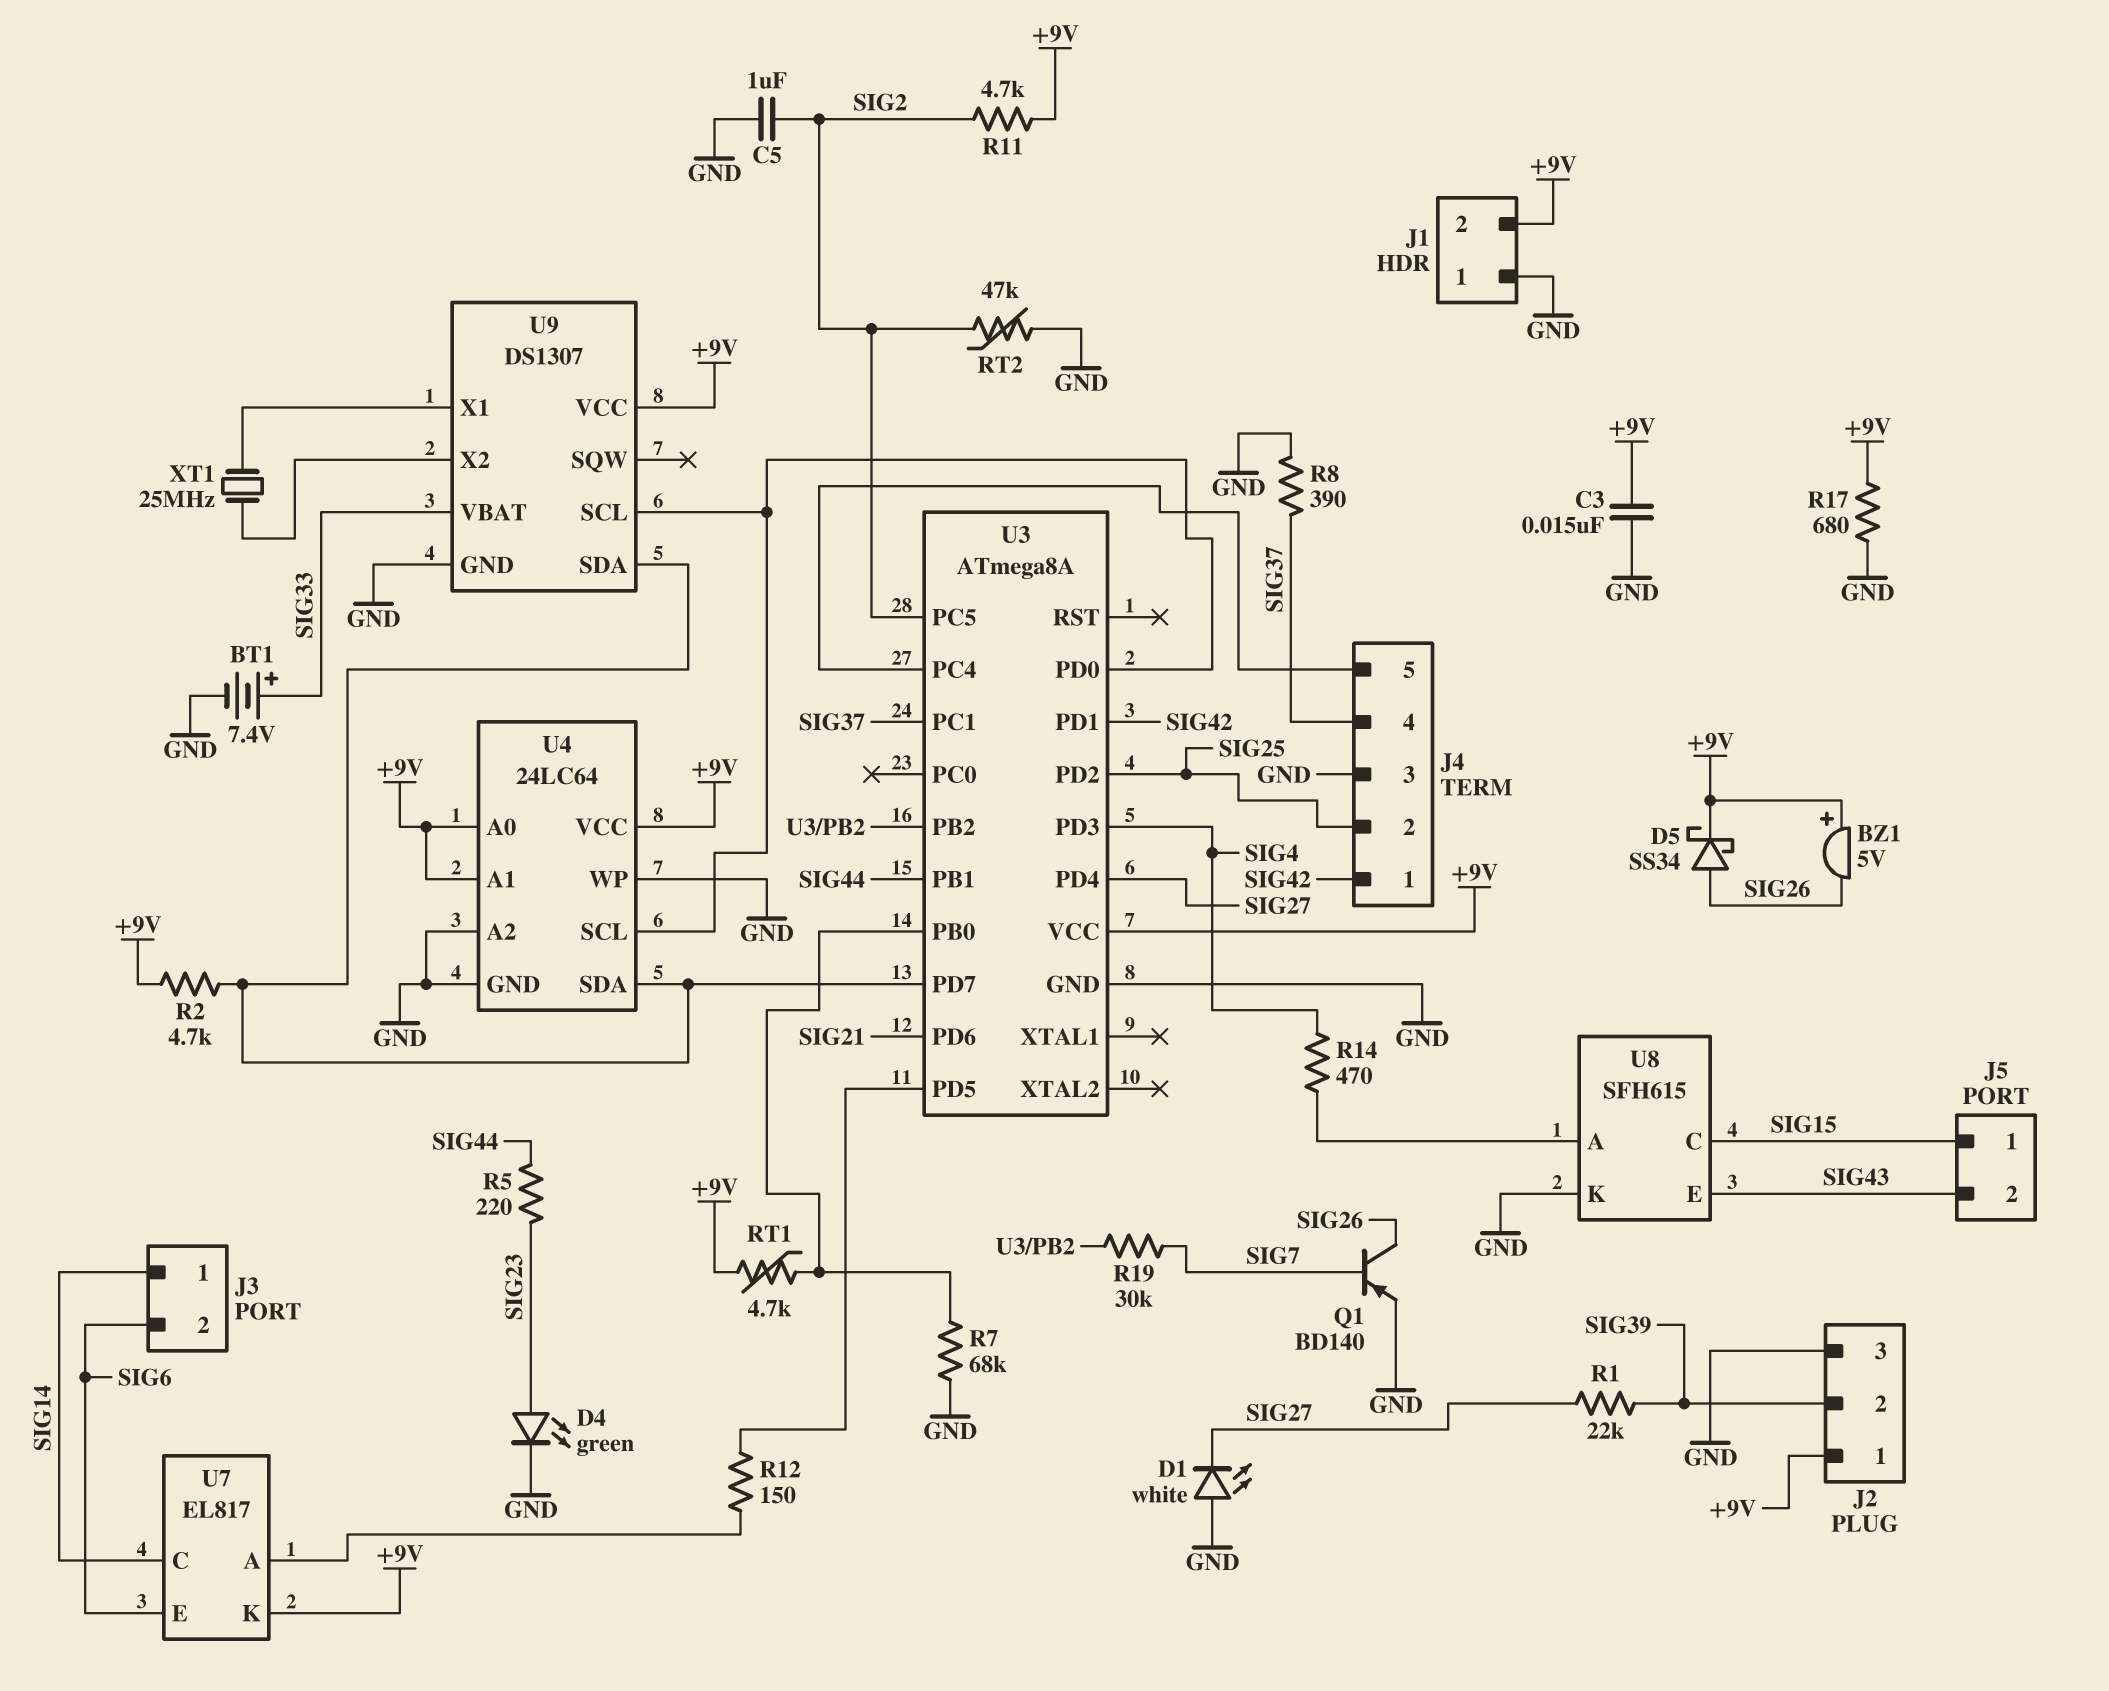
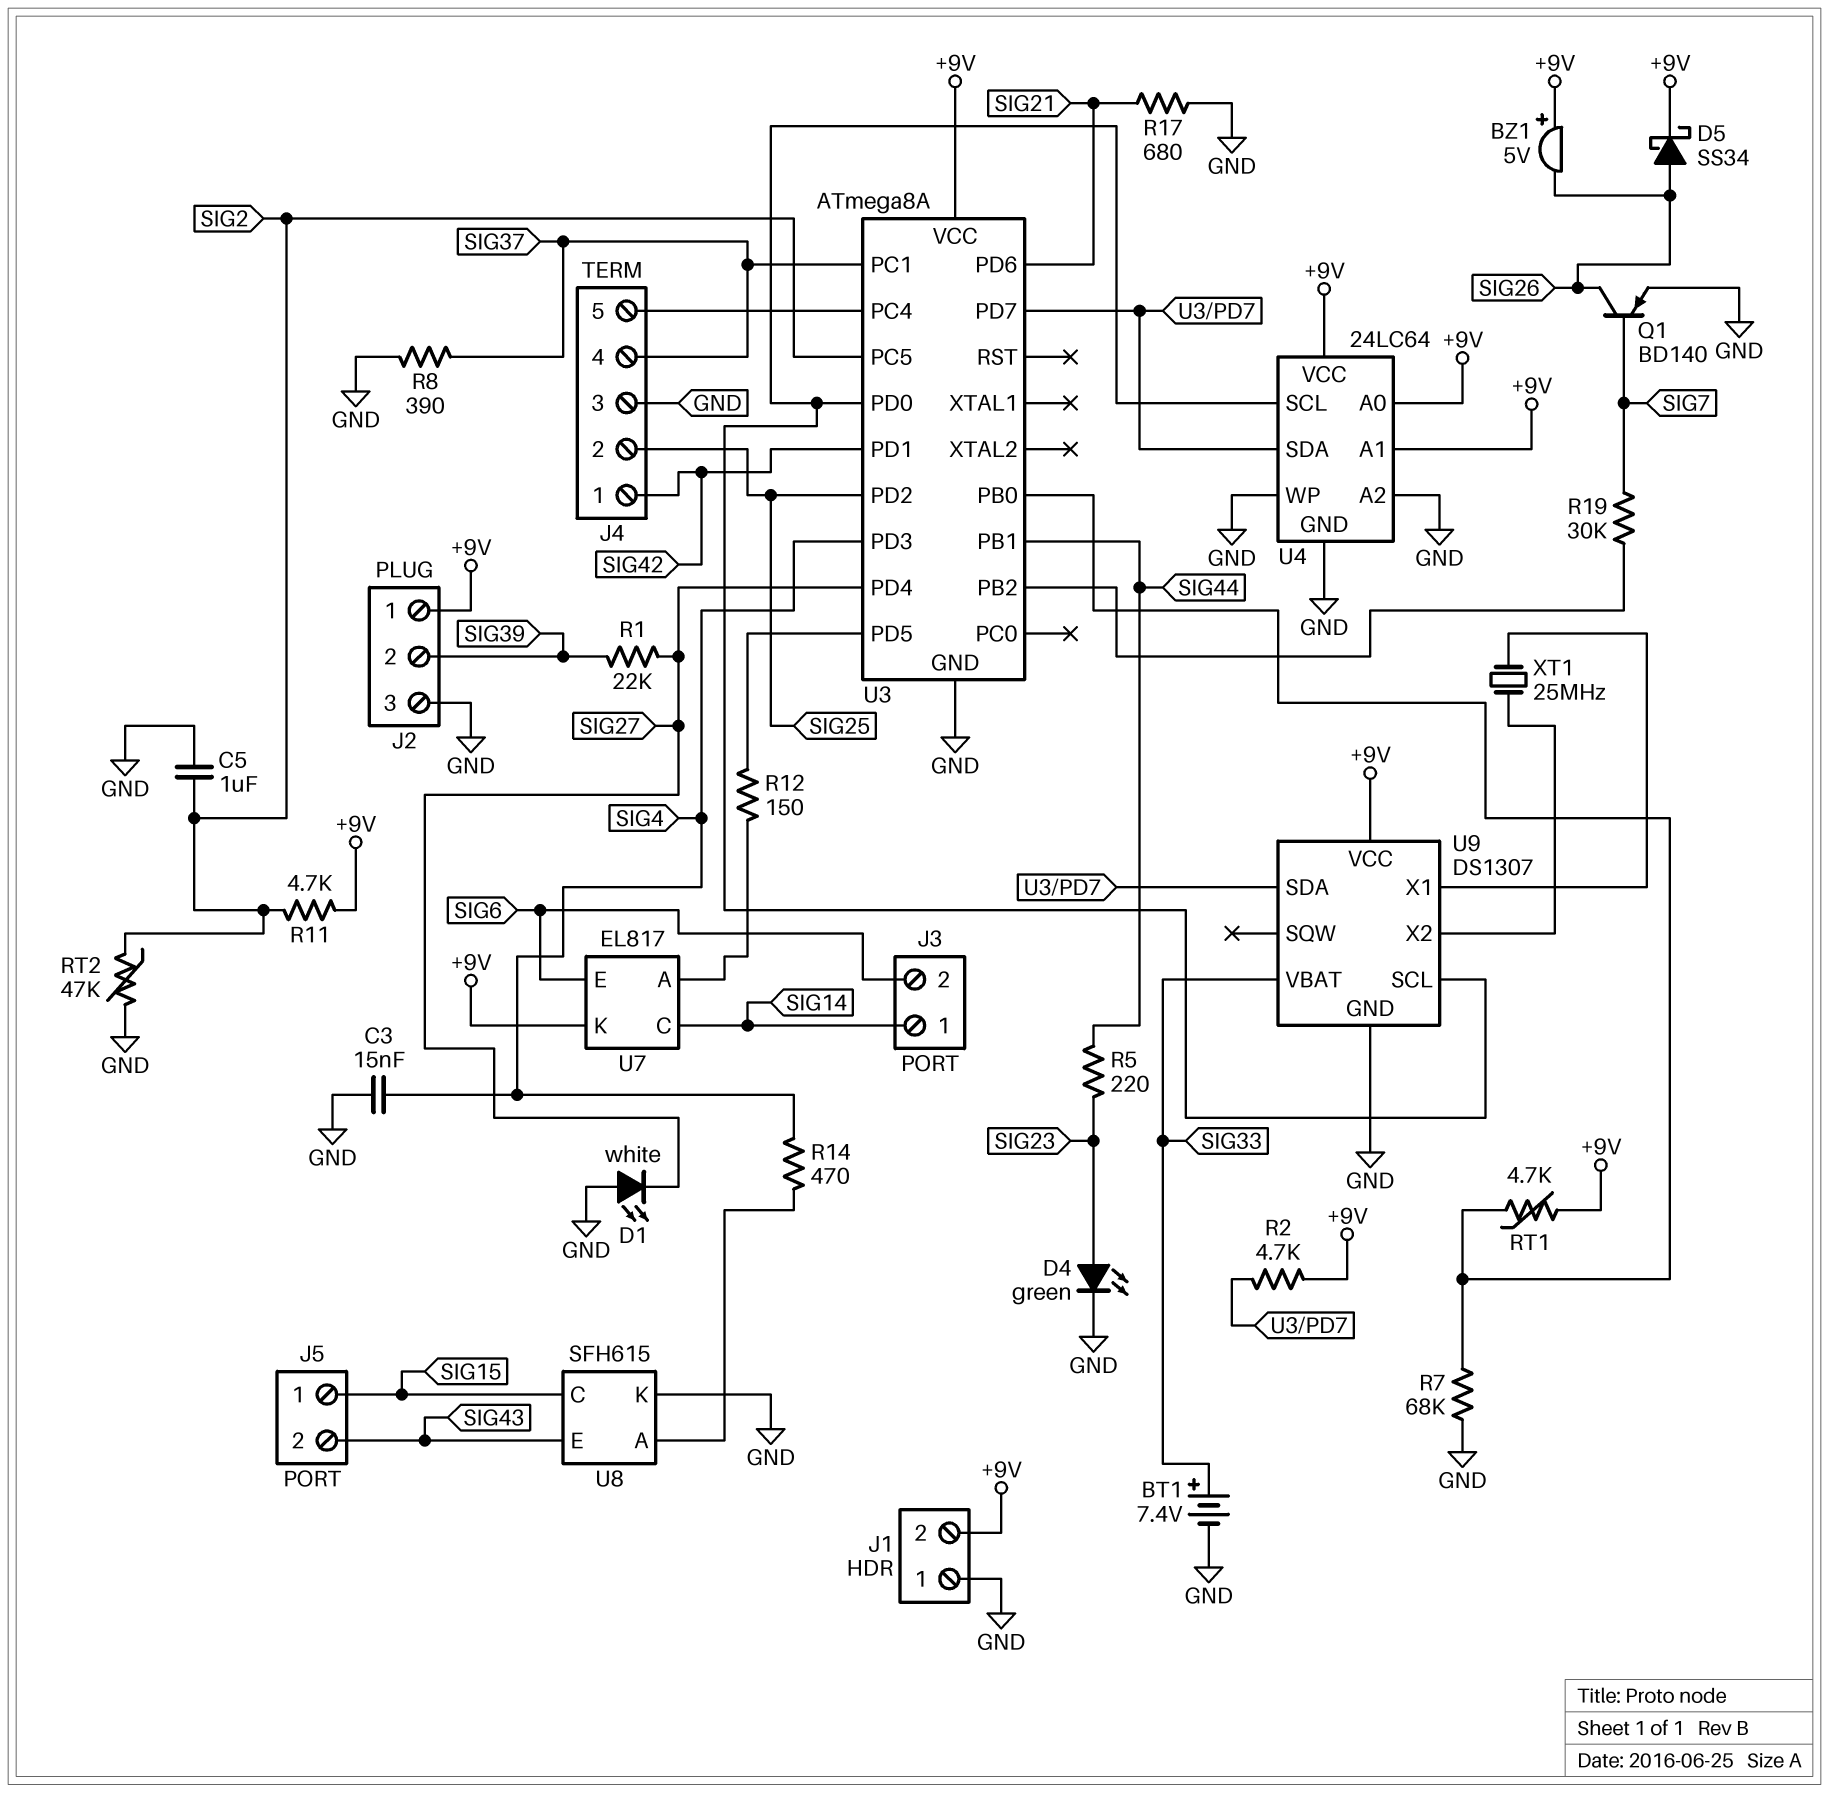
C3: 15nF (+9V, GND) -> 15nF (GND, SIG4)
R17: 680 (+9V, GND) -> 680 (GND, SIG21)

